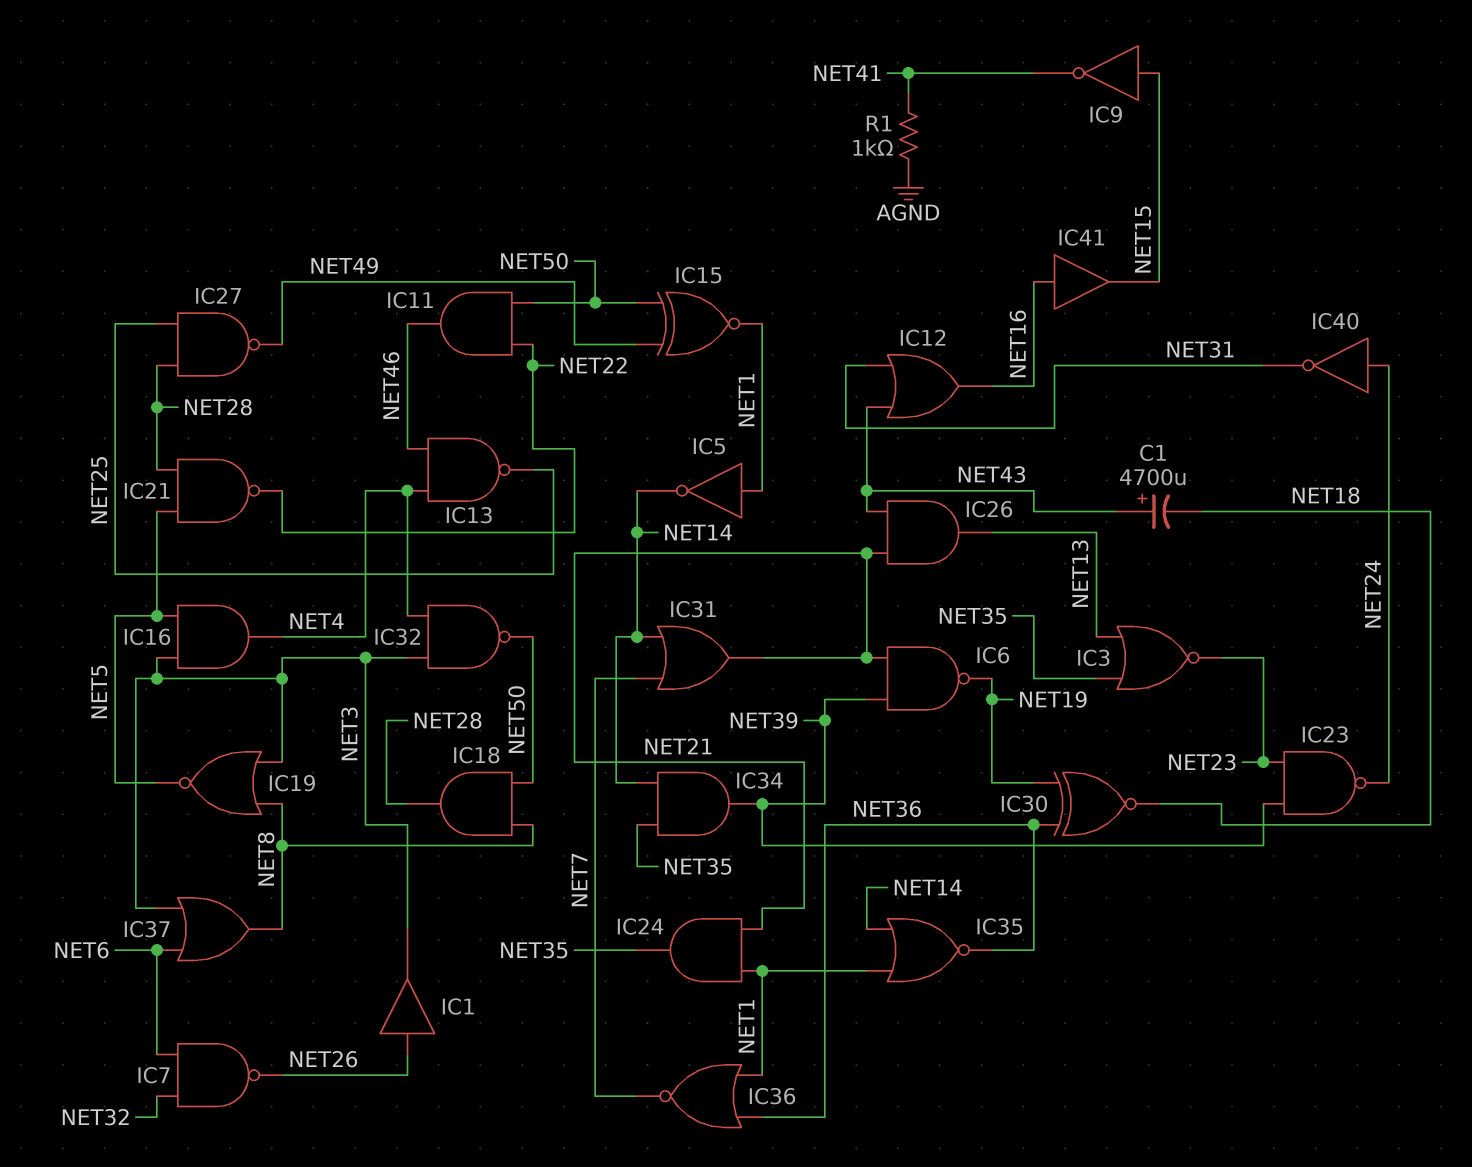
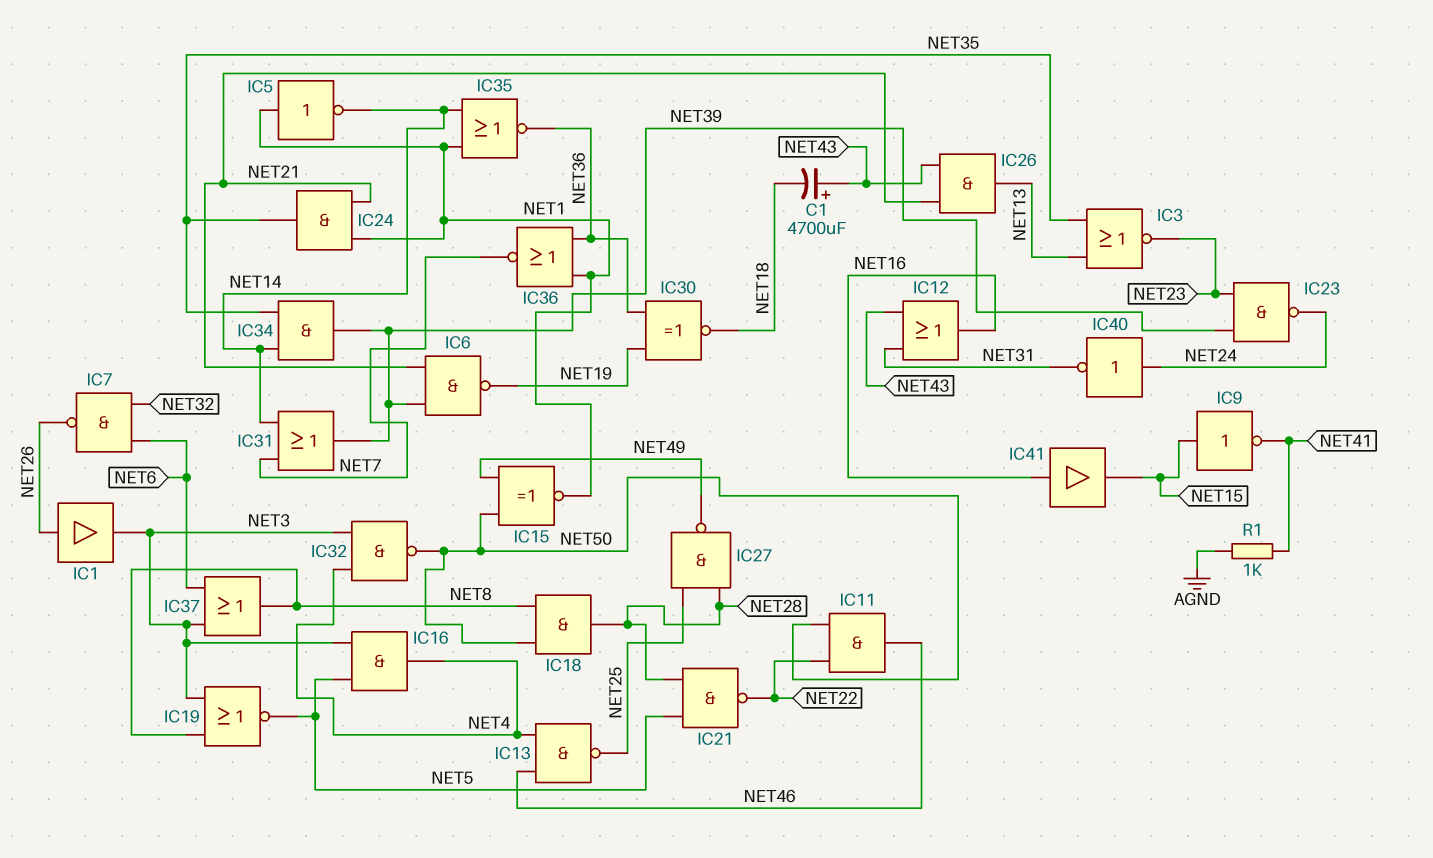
IC31: OR (in NET7, in NET14, out NET21) -> OR (in NET7, in NET14, out NET39)

